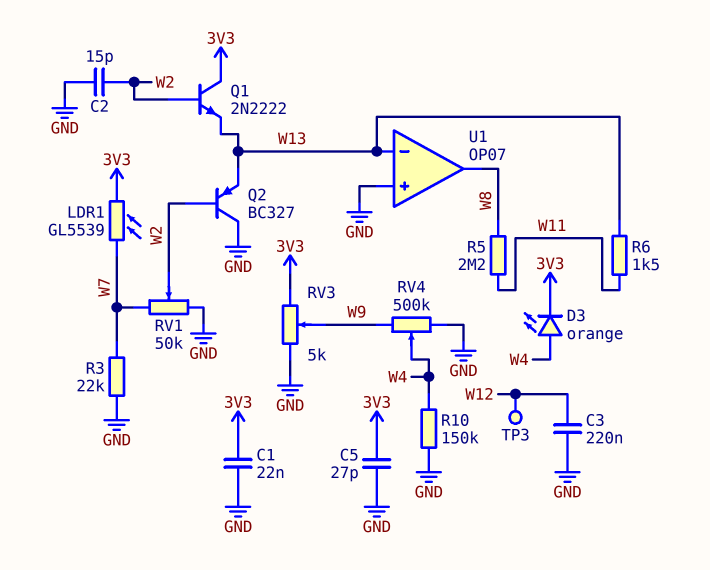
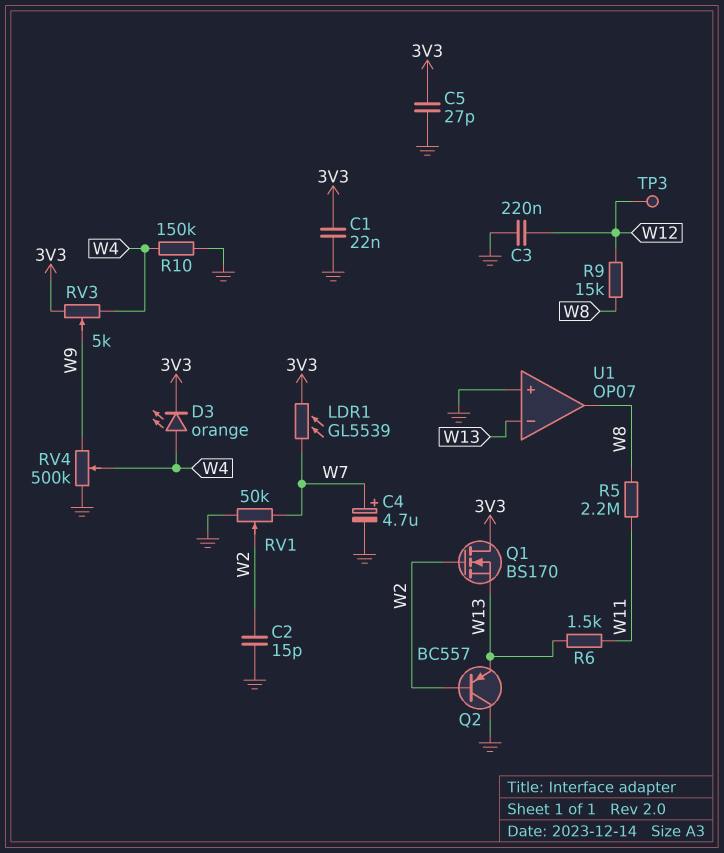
C4: none -> 4.7uF (plus W7, minus GND)
Q1: NPN 2N2222 (B W2, C 3V3, E W13) -> NMOS BS170 (G W2, D 3V3, S W13)
Q2: PNP BC327 (B W2, C GND, E W13) -> PNP BC557 (B W2, C GND, E W13)
R3: 22k (GND, W7) -> none
R9: none -> 15k (W8, W12)
RV3: 5k (3V3, GND, wiper W9) -> 5k (3V3, W4, wiper W9)

